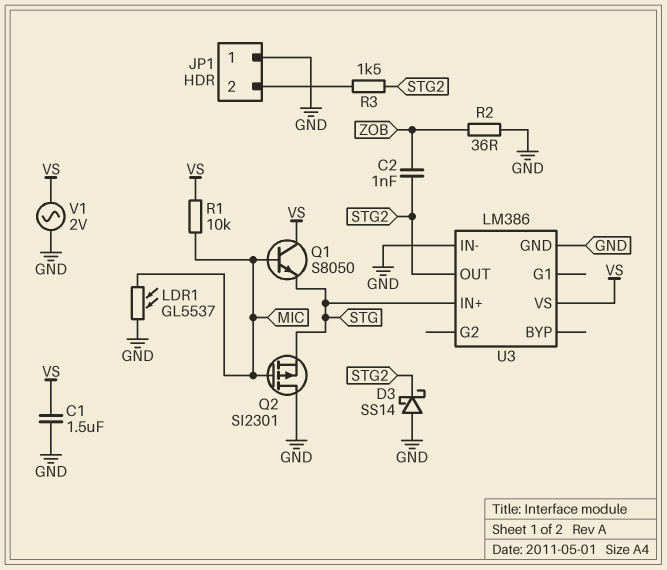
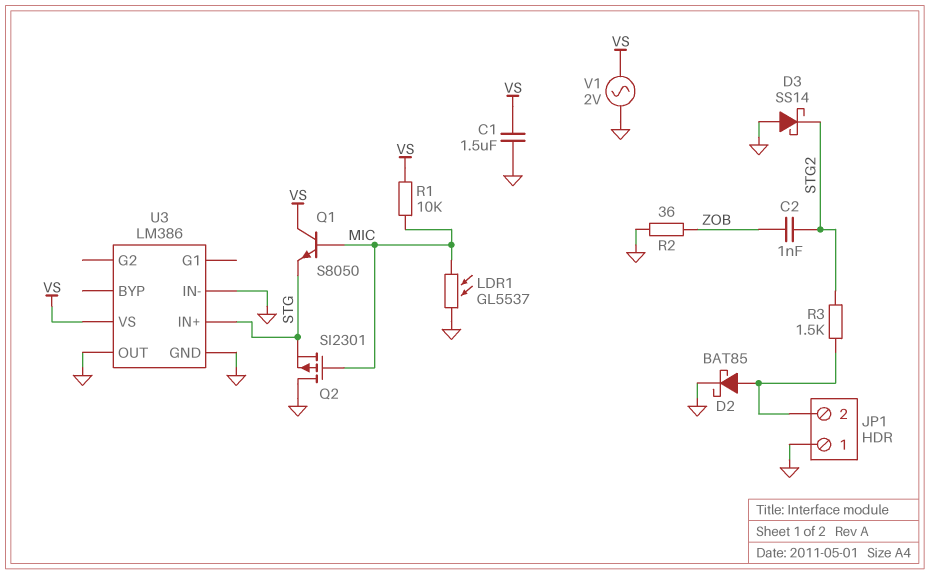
D2: none -> schottky BAT85 (A JP1/2, K GND)
U3 pin OUT: STG2 -> GND

